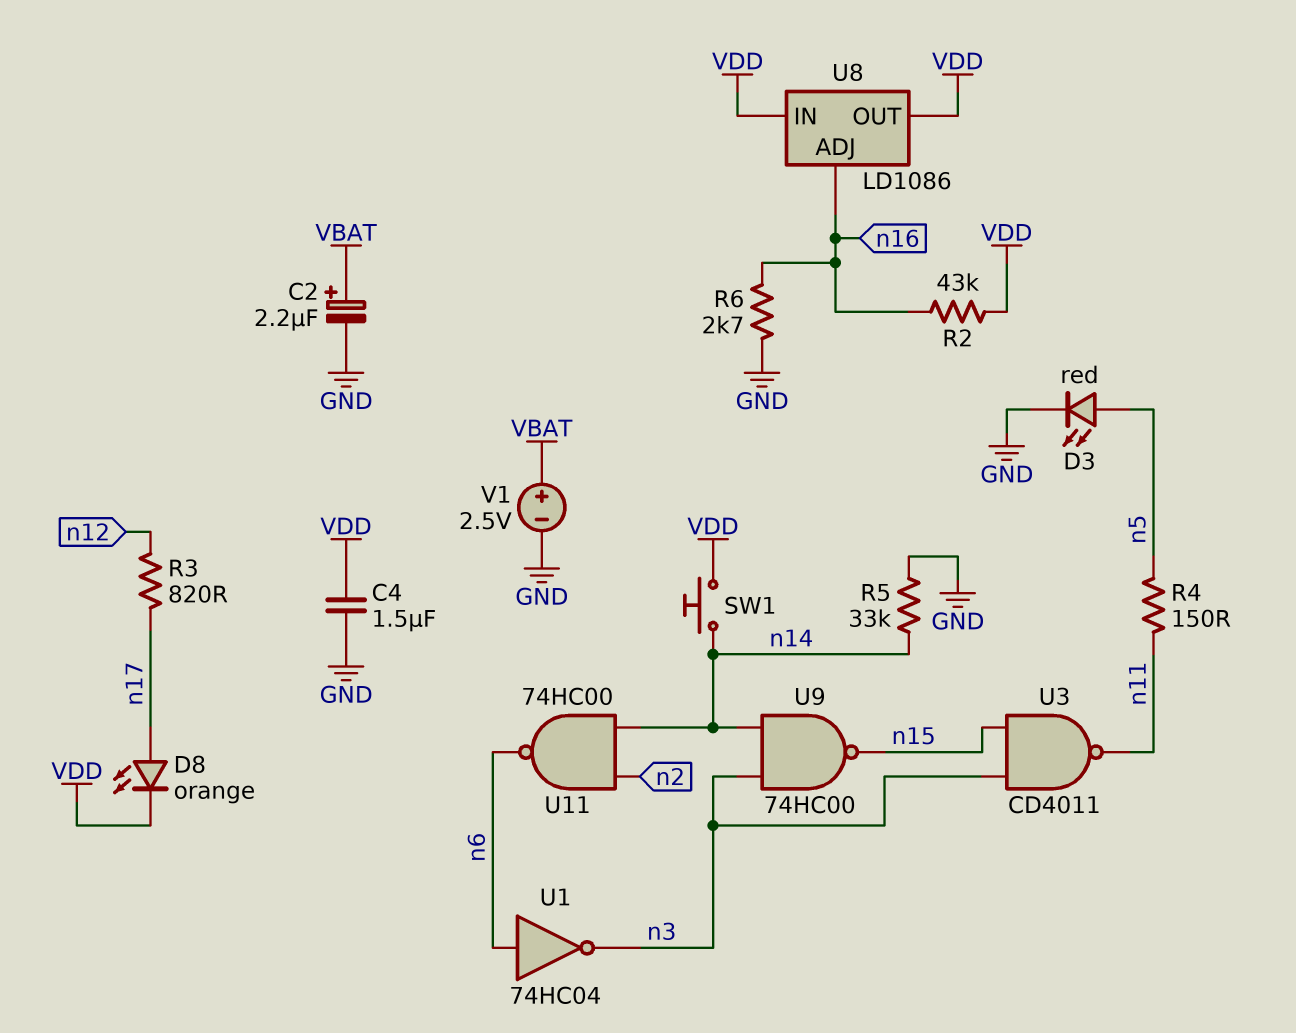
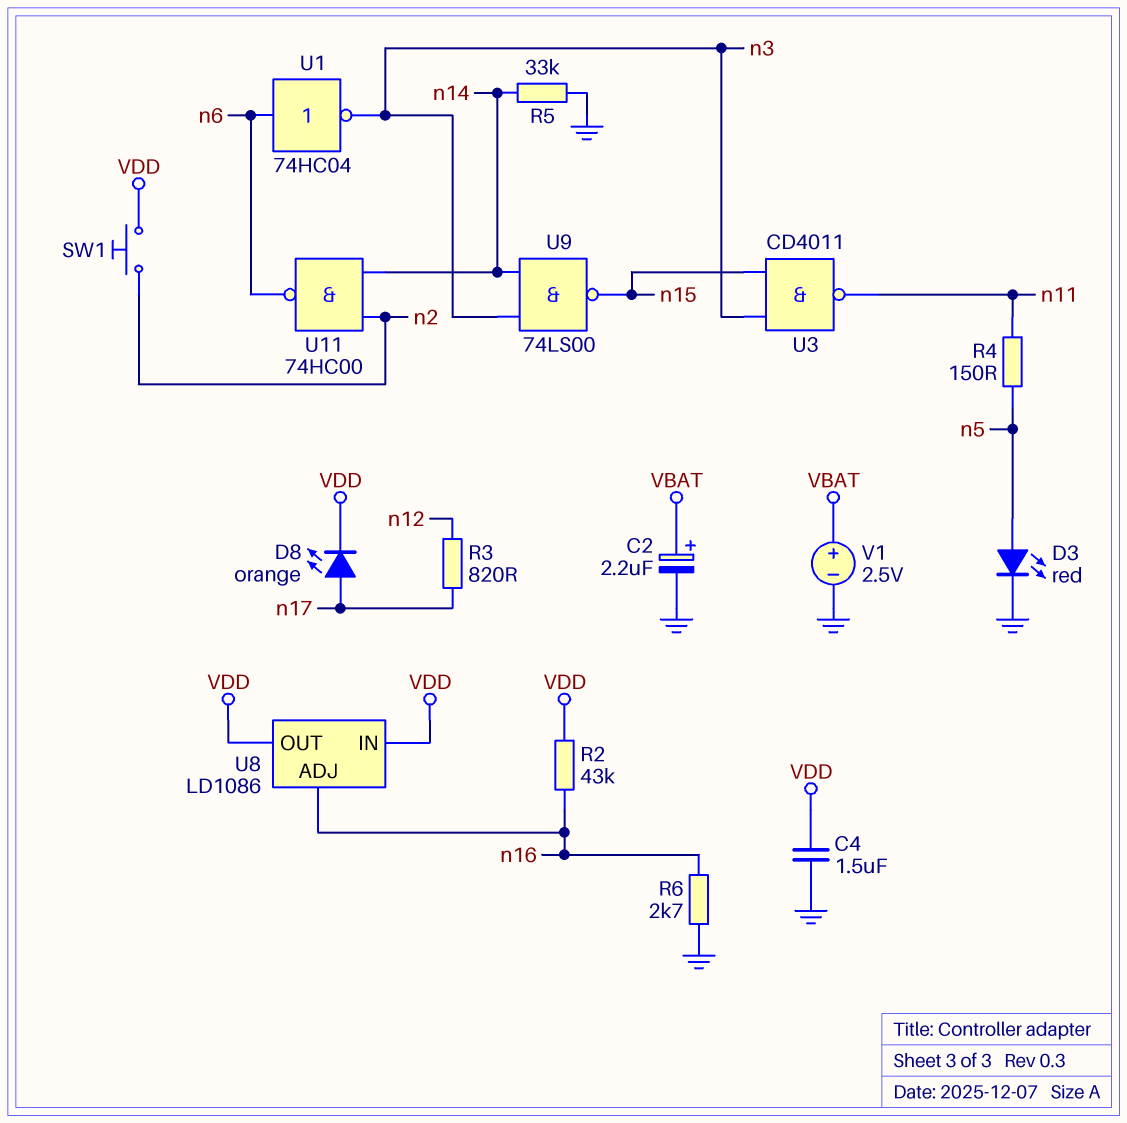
SW1: button (VDD, n14) -> button (VDD, n2)
U9: NAND 74HC00 (in n3, in n14, out n15) -> NAND 74LS00 (in n3, in n14, out n15)

